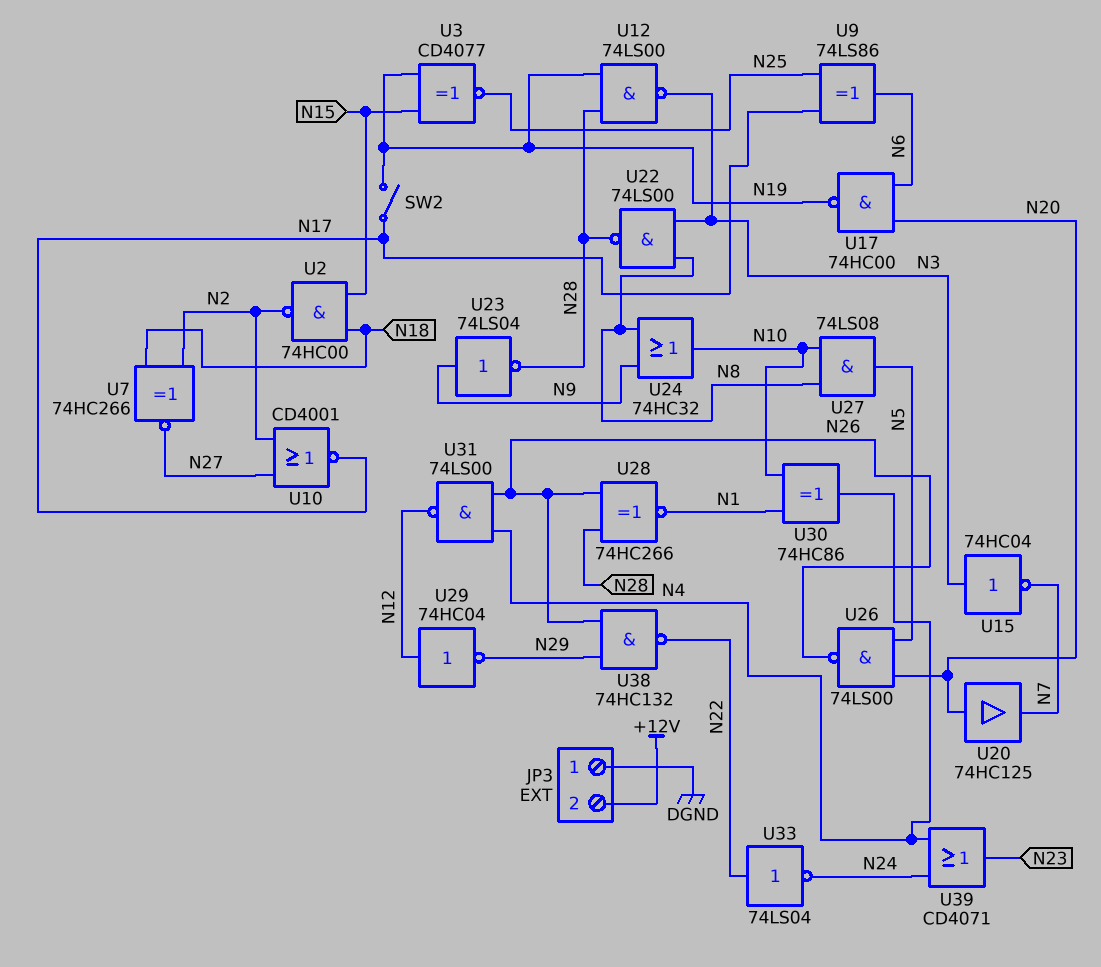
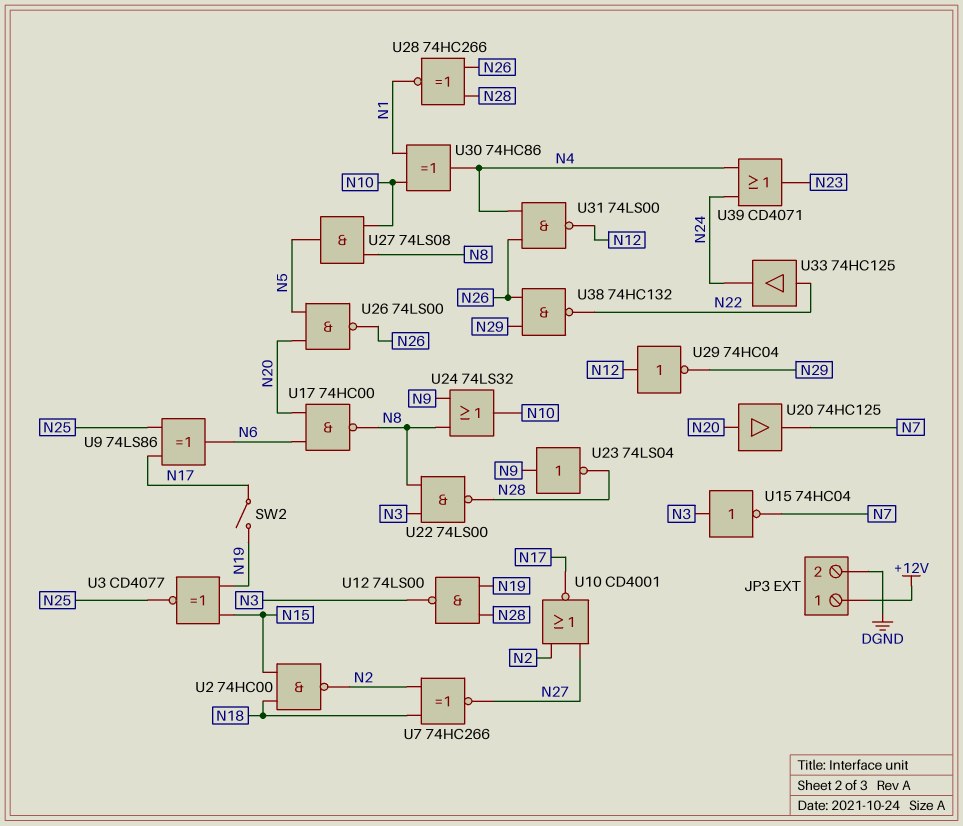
JP3 pin 1: DGND -> +12V
JP3 pin 2: +12V -> DGND
U17: NAND 74HC00 (in N6, in N20, out N19) -> NAND 74HC00 (in N6, in N20, out N8)
U24: OR 74HC32 (in N8, in N9, out N10) -> OR 74LS32 (in N8, in N9, out N10)
U33: NOT 74LS04 (in N22, out N24) -> buffer 74HC125 (in N22, out N24)

